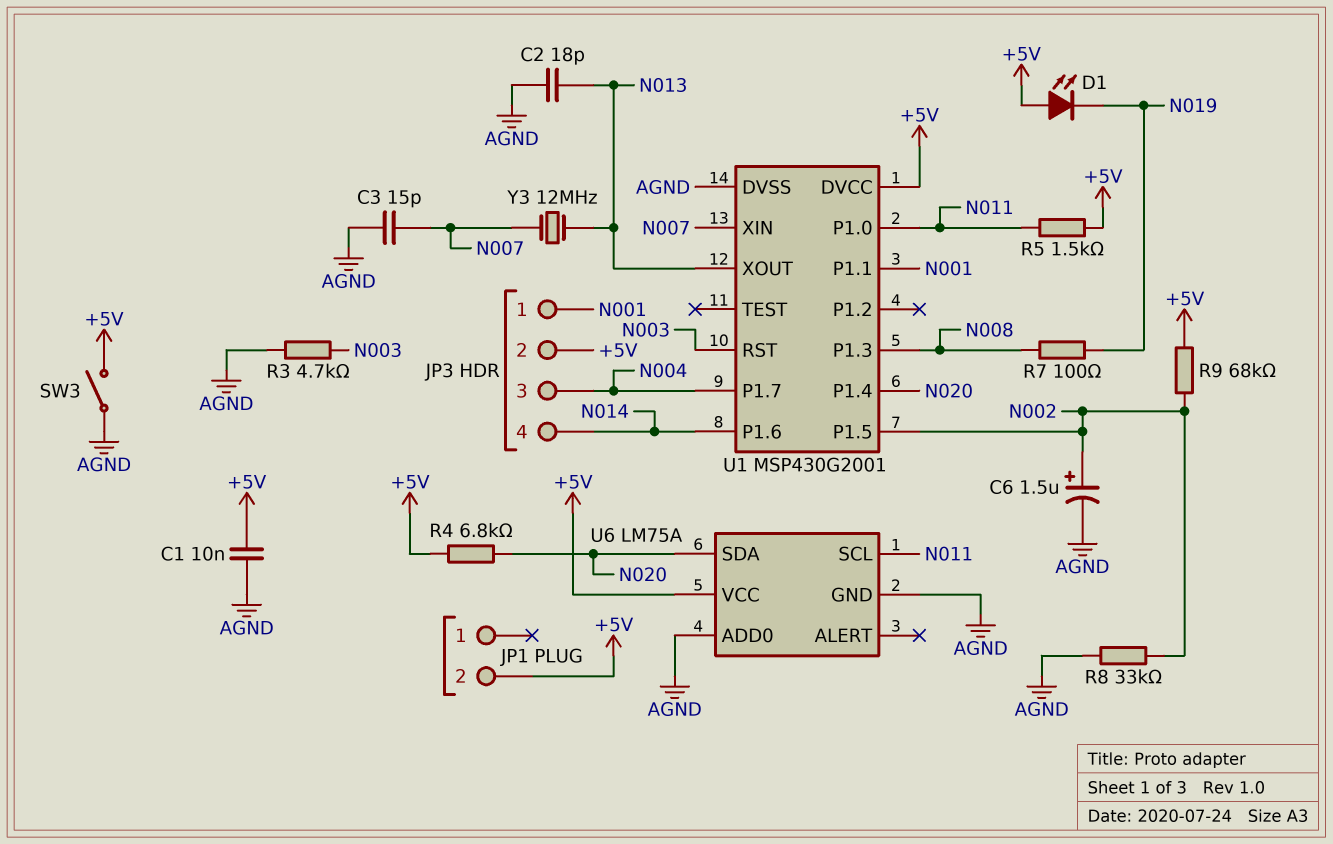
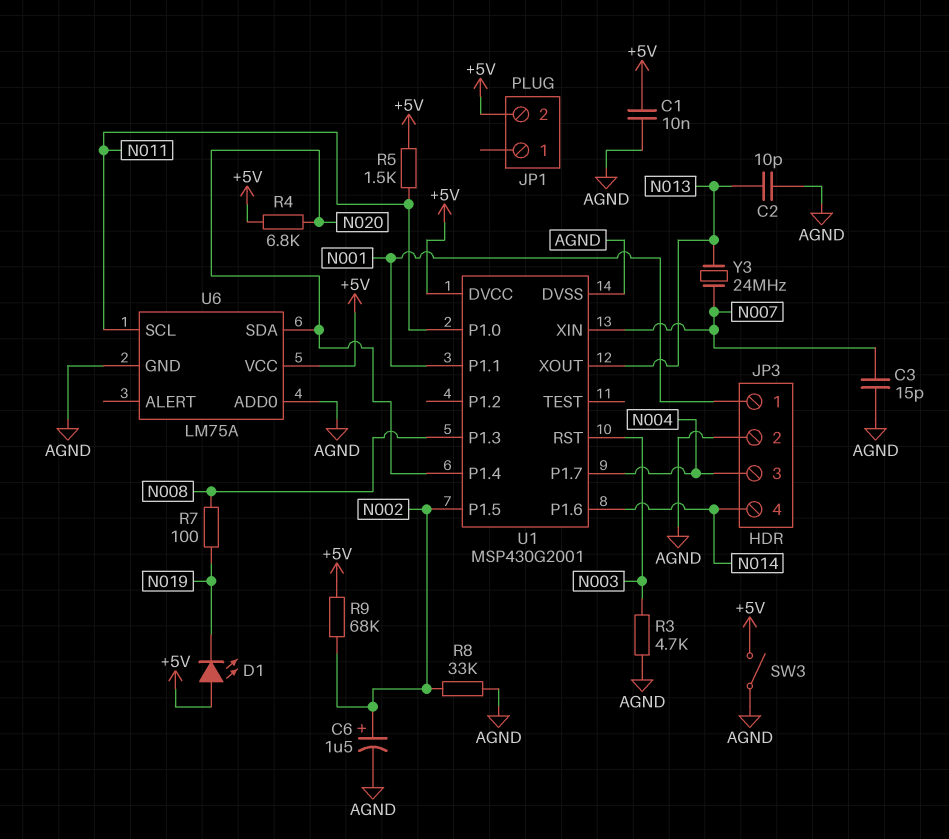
C2: 18pF (AGND, N013) -> 10pF (AGND, N013)
JP3 pin 2: +5V -> AGND
Y3: 12MHz (N007, N013) -> 24MHz (N007, N013)

